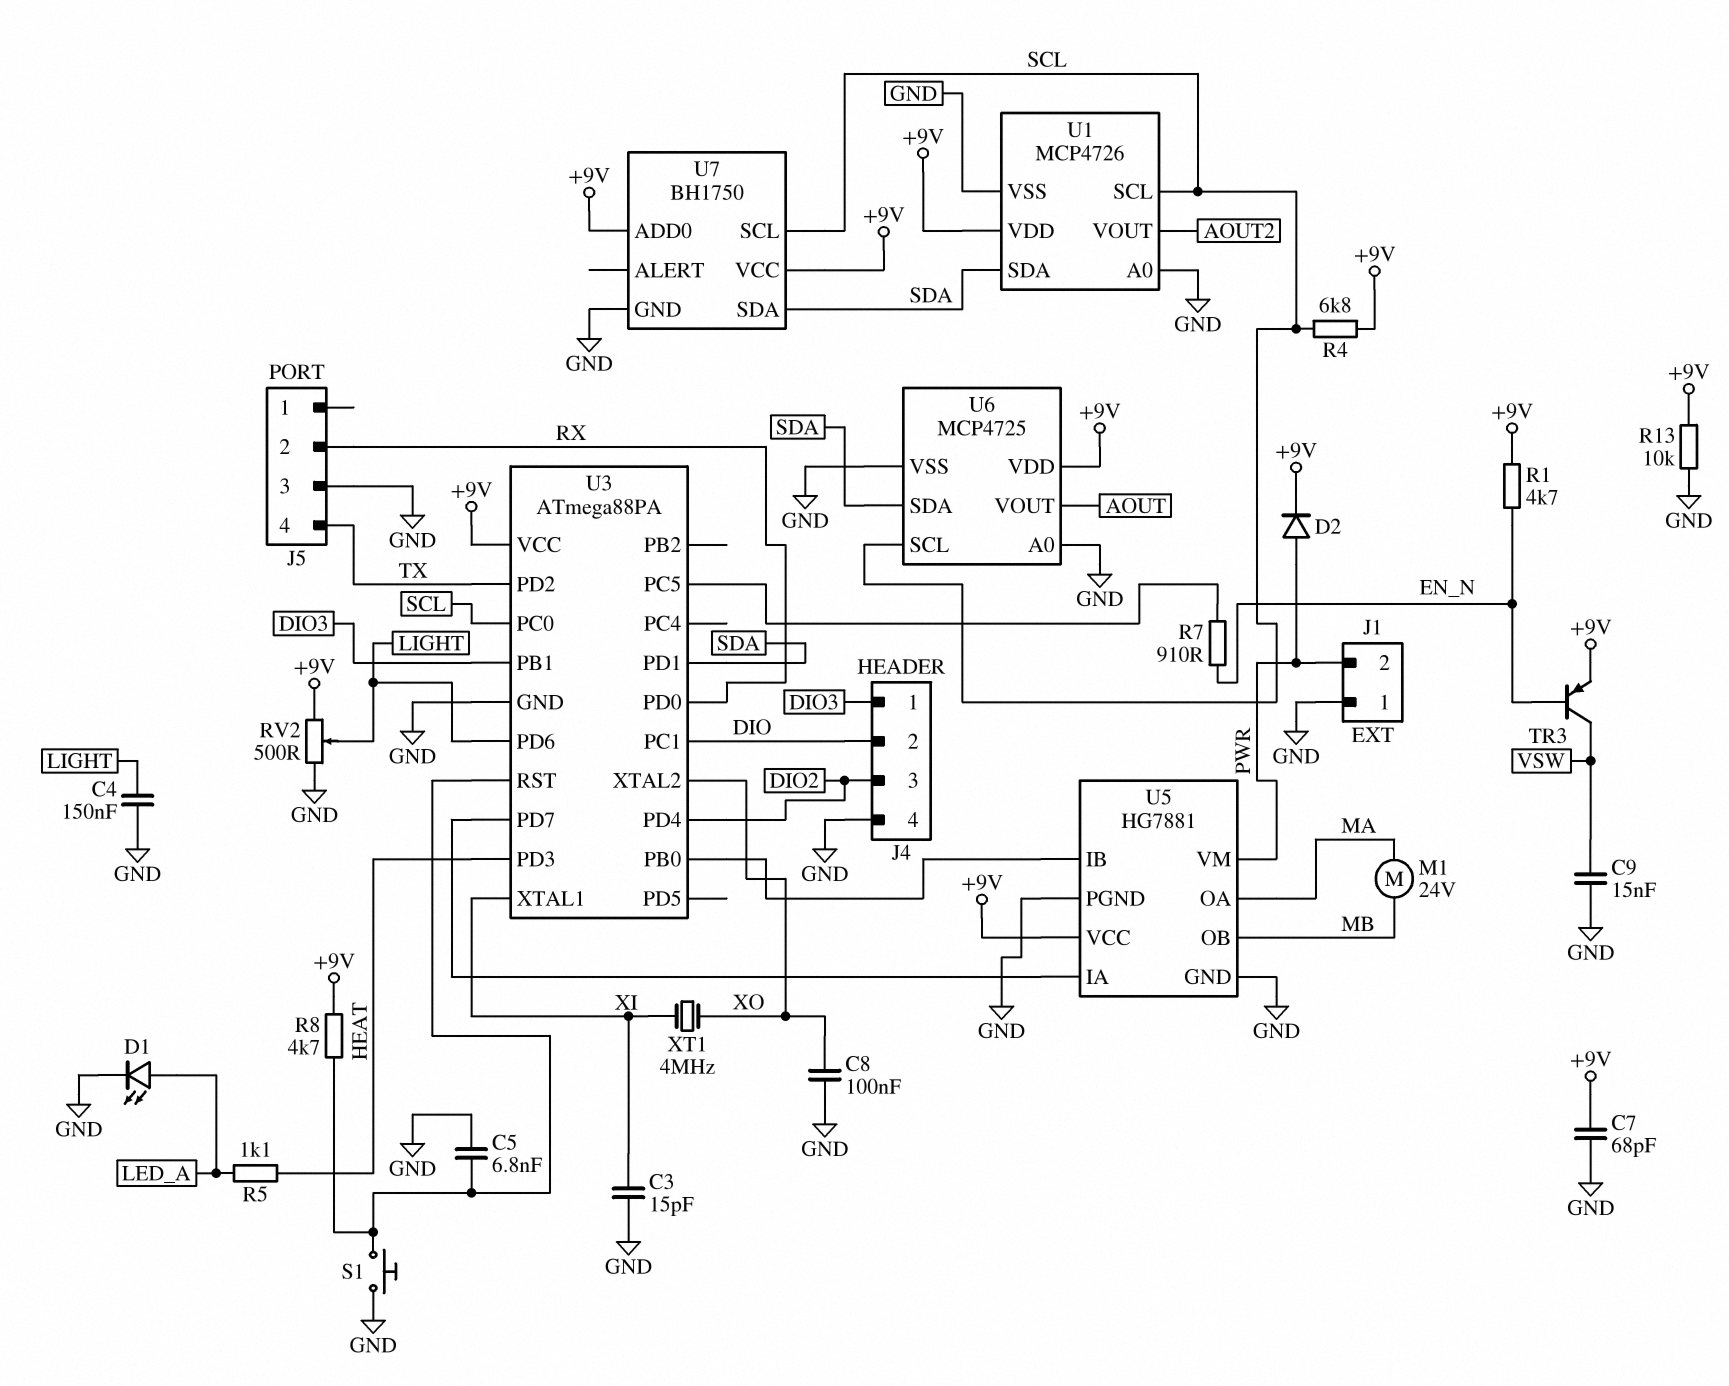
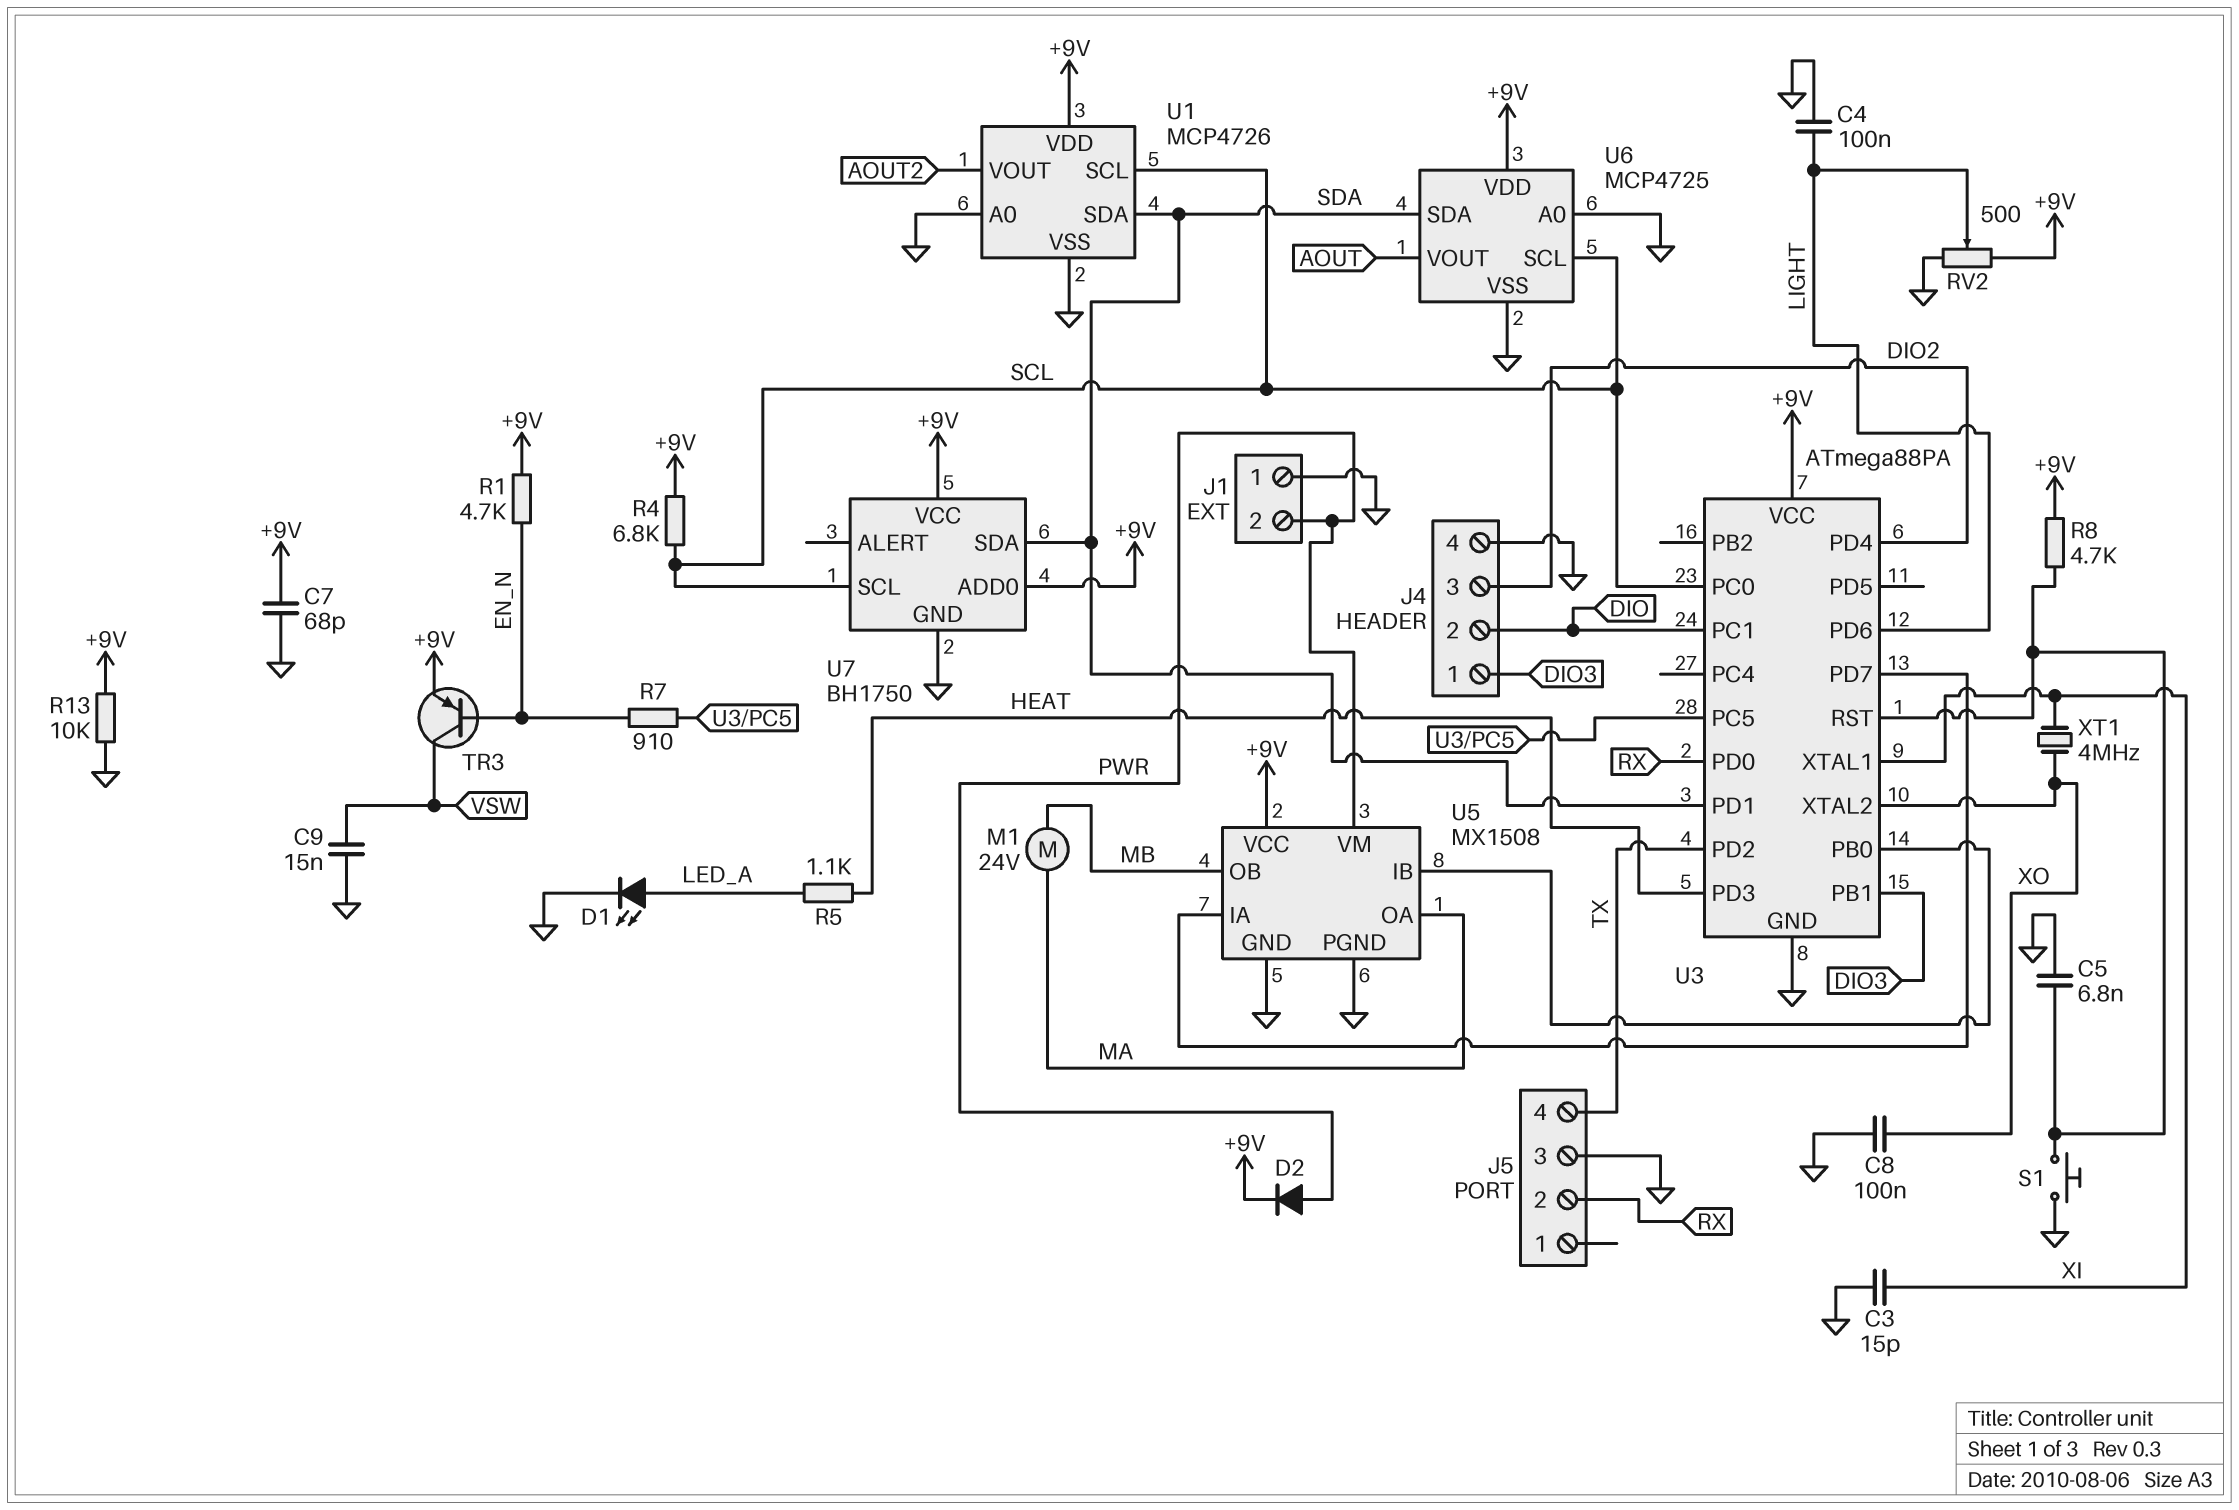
C4: 150nF (GND, LIGHT) -> 100nF (GND, LIGHT)
U5: HG7881 -> MX1508

